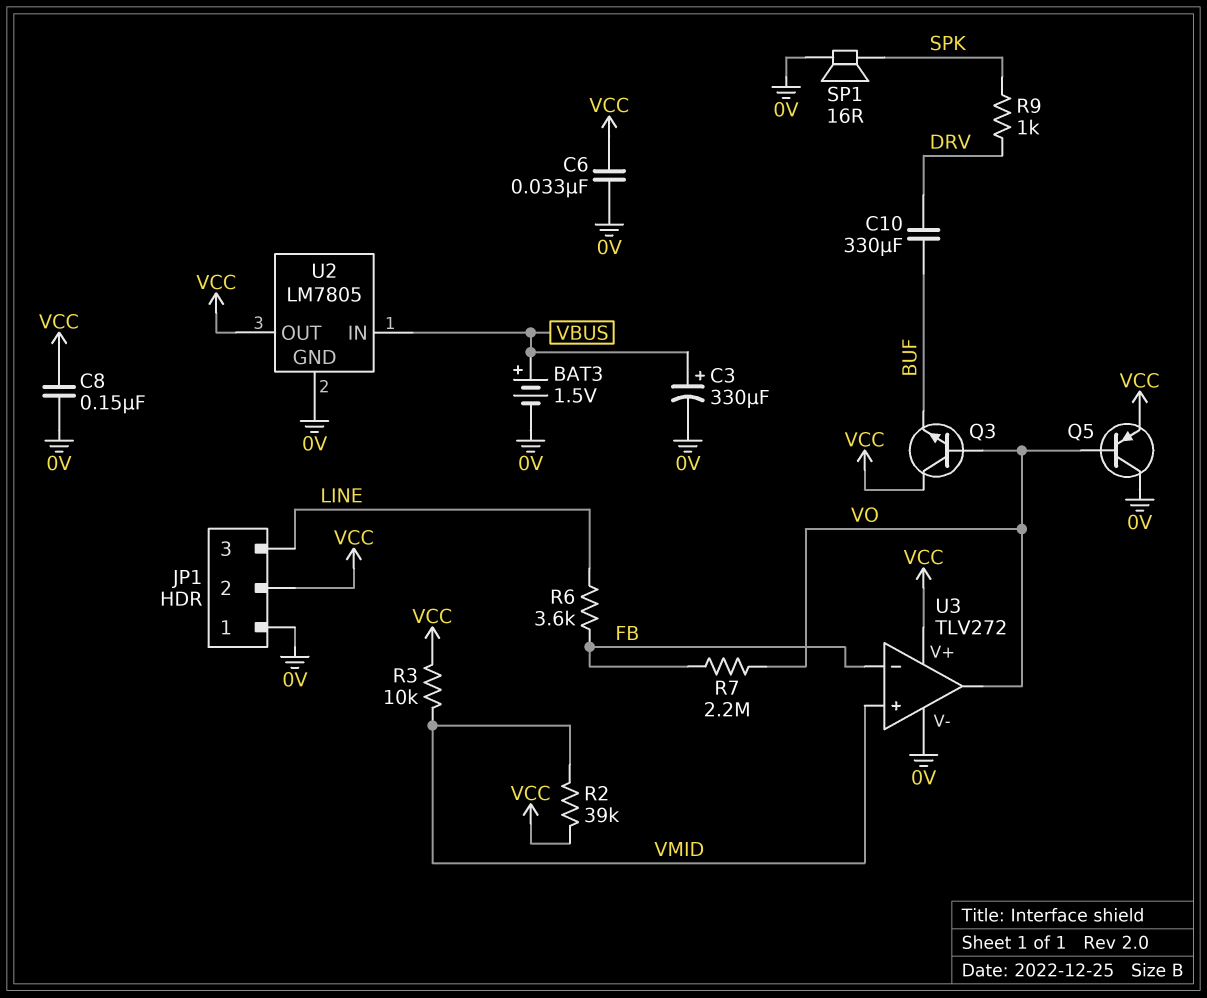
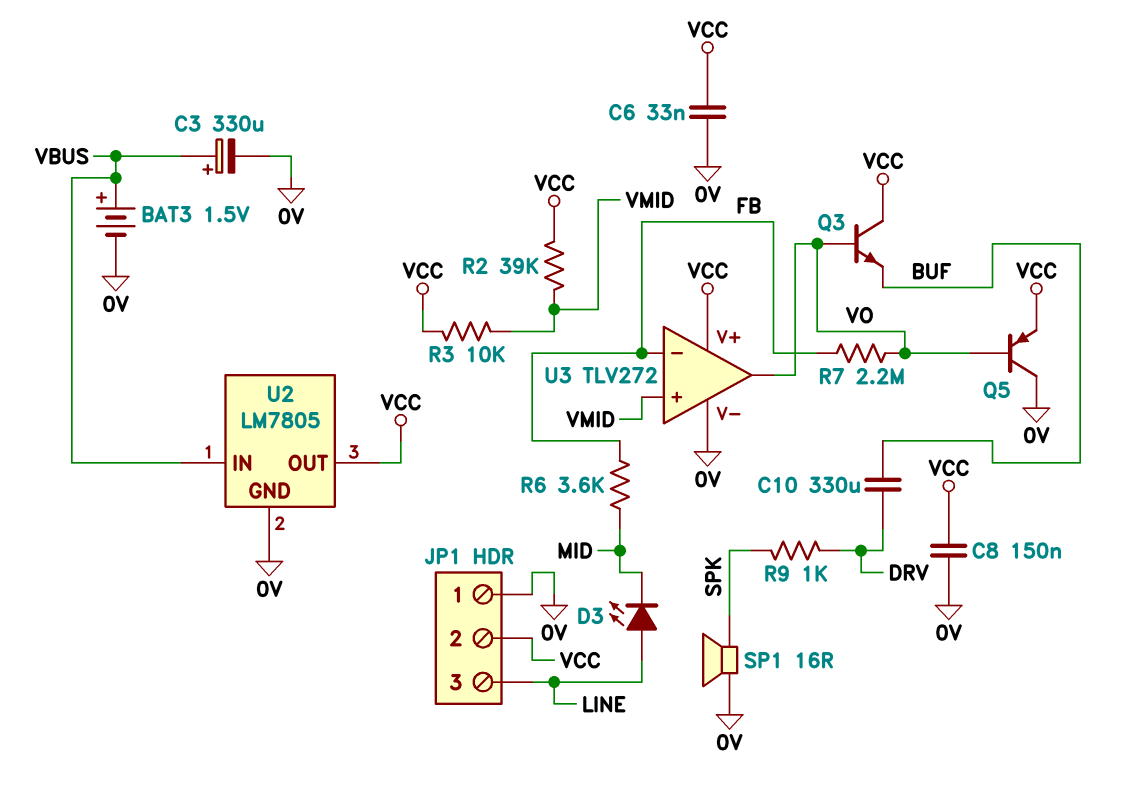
D3: none -> LED (A LINE, K MID)
R6: 3.6k (FB, LINE) -> 3.6k (FB, MID)

